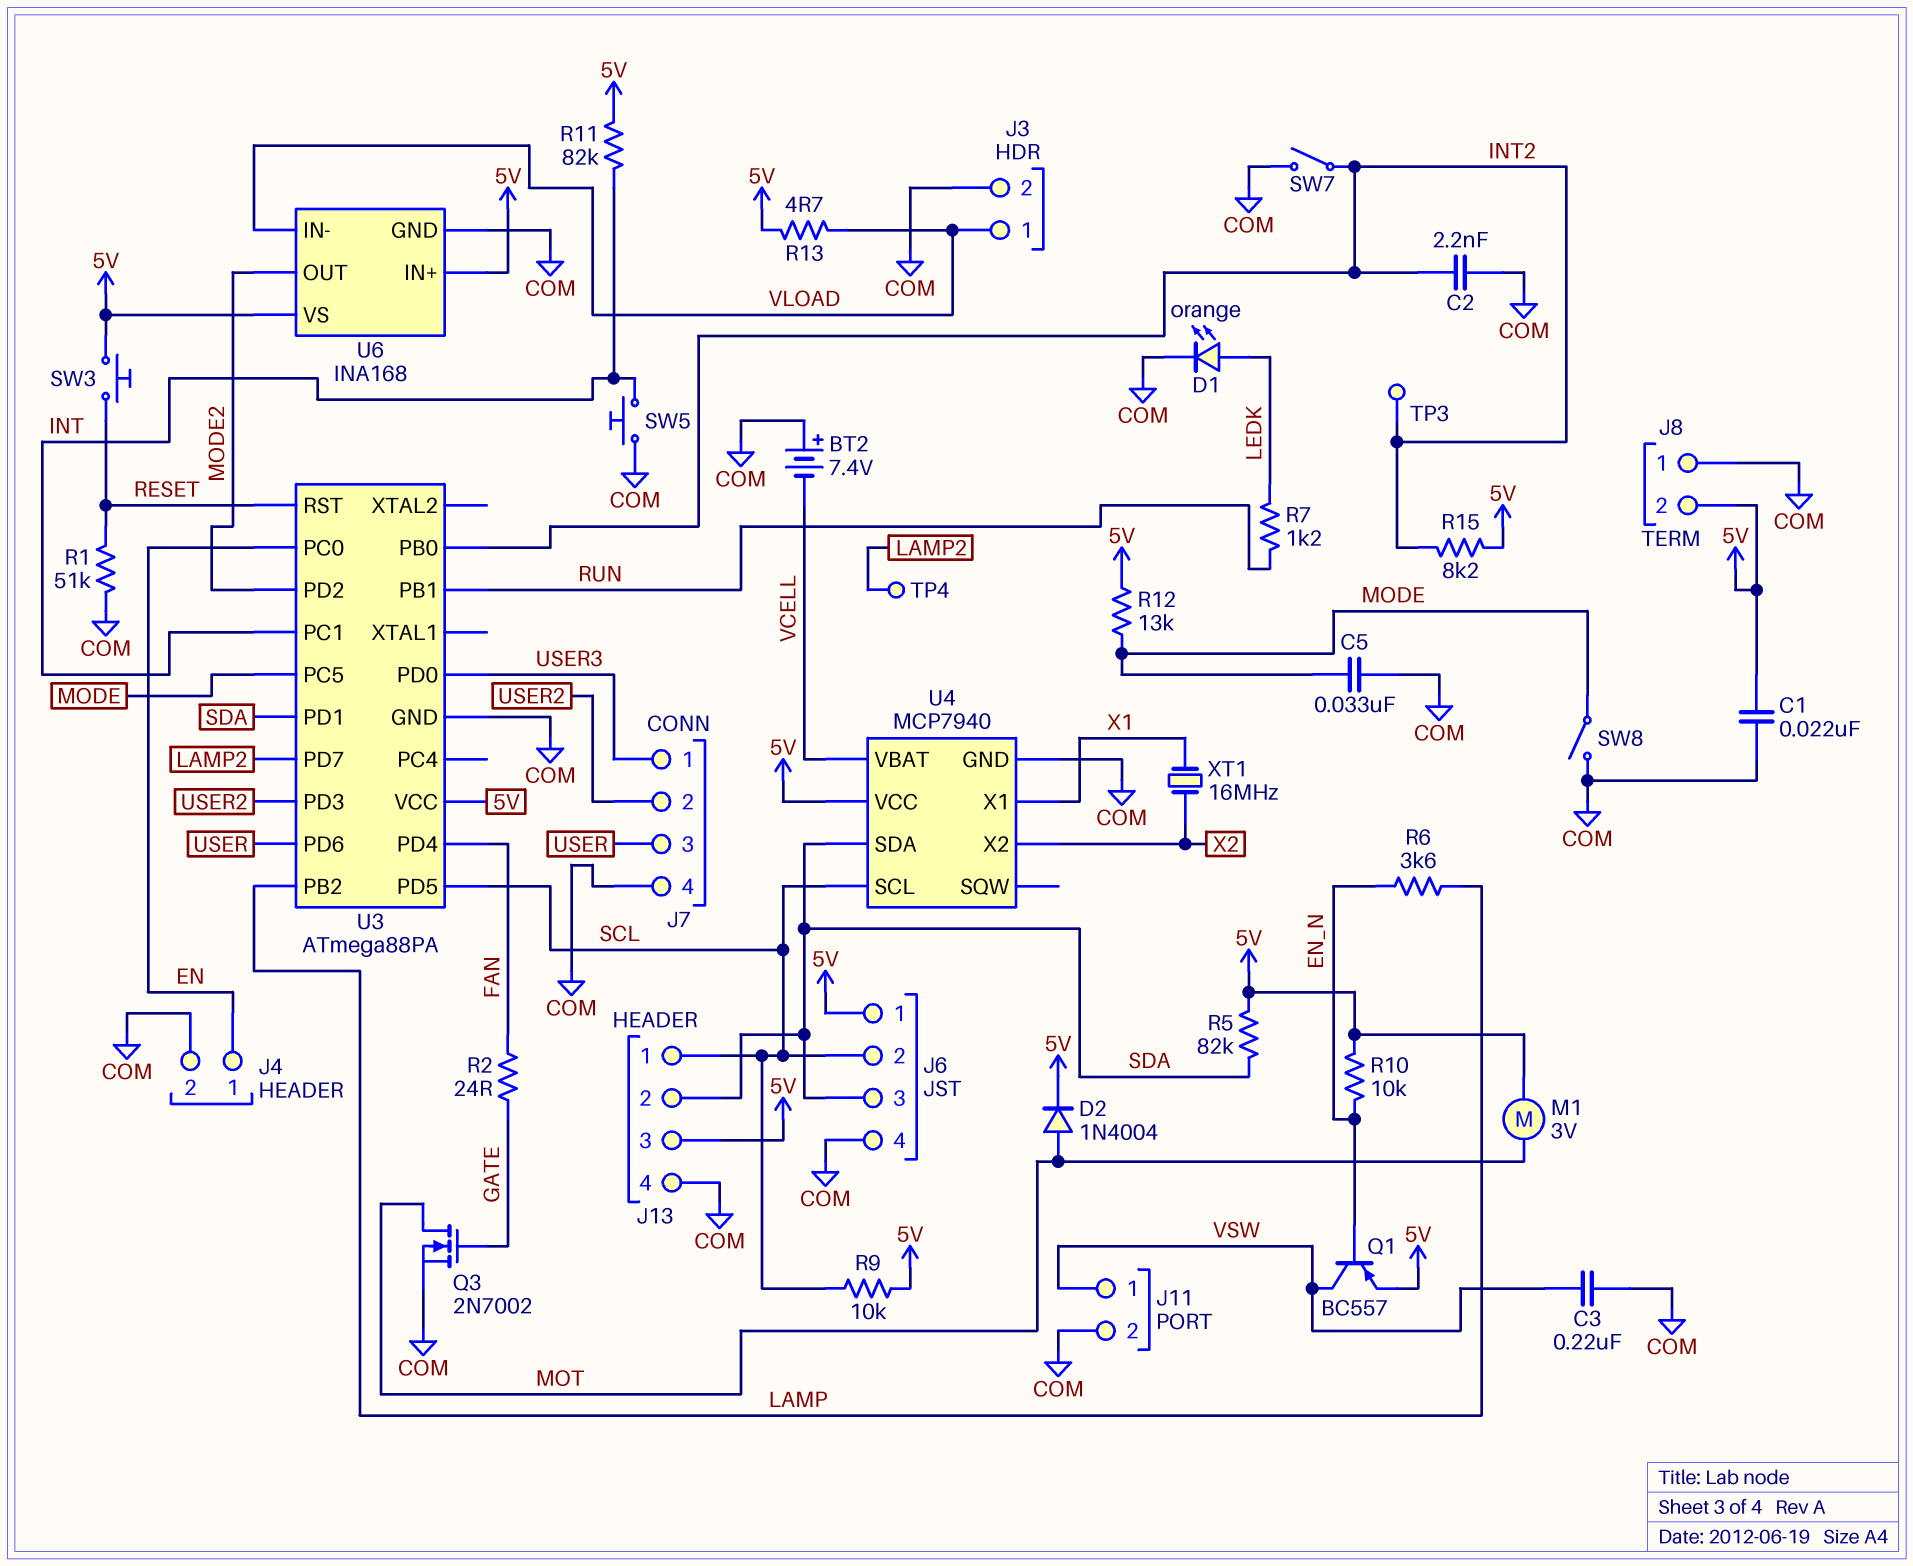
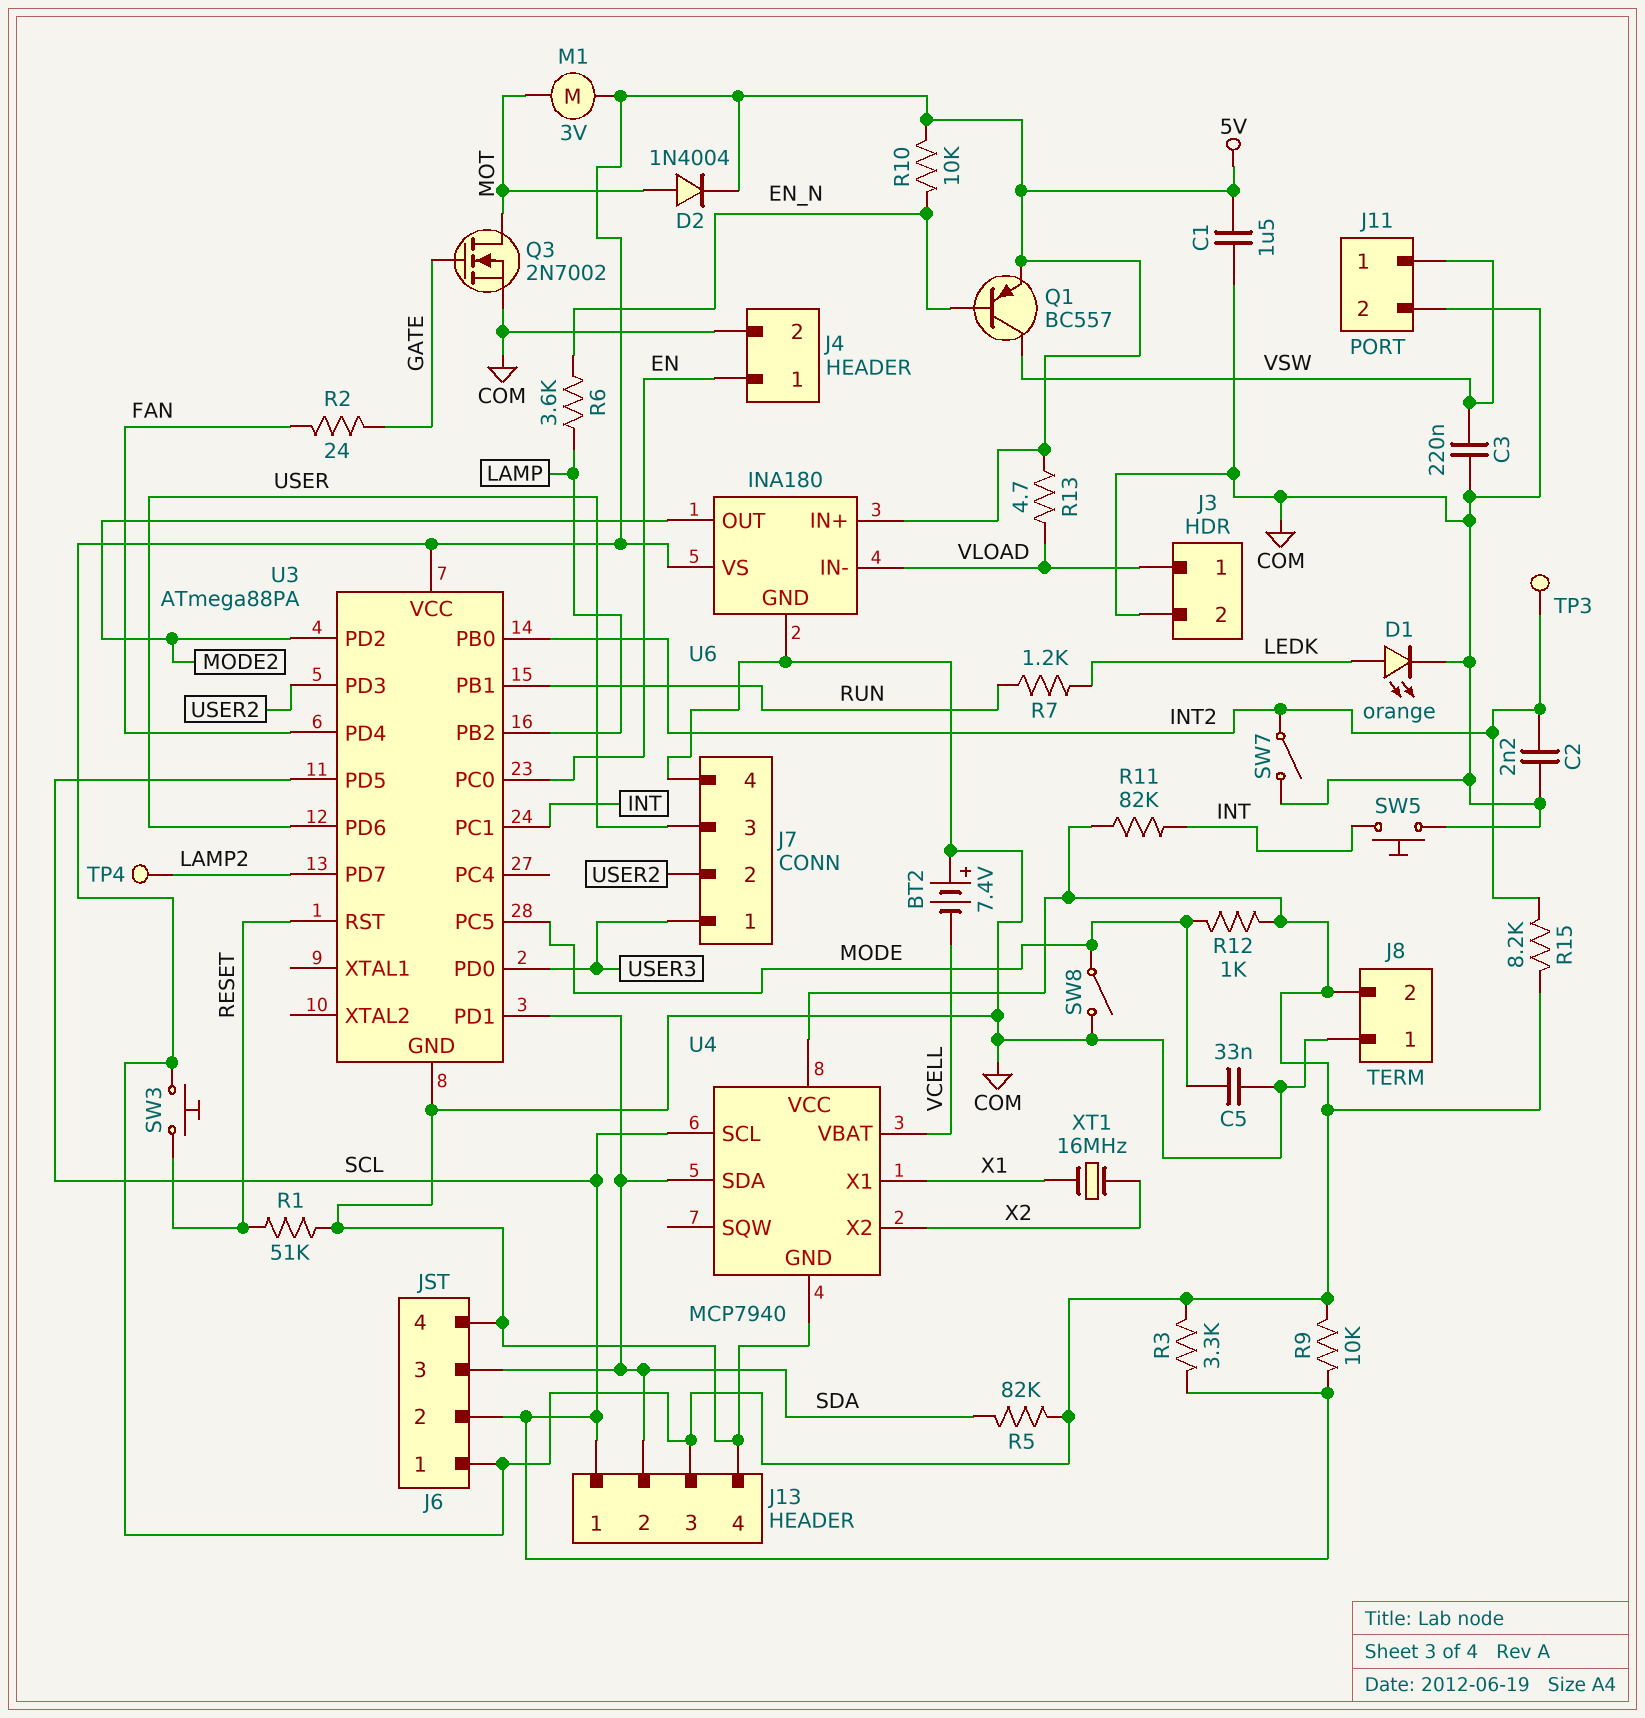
C1: 22nF (5V, COM) -> 1.5uF (5V, COM)
R3: none -> 3.3k (5V, SCL)
R12: 13k (5V, MODE) -> 1k (5V, MODE)
U6: INA168 -> INA180

